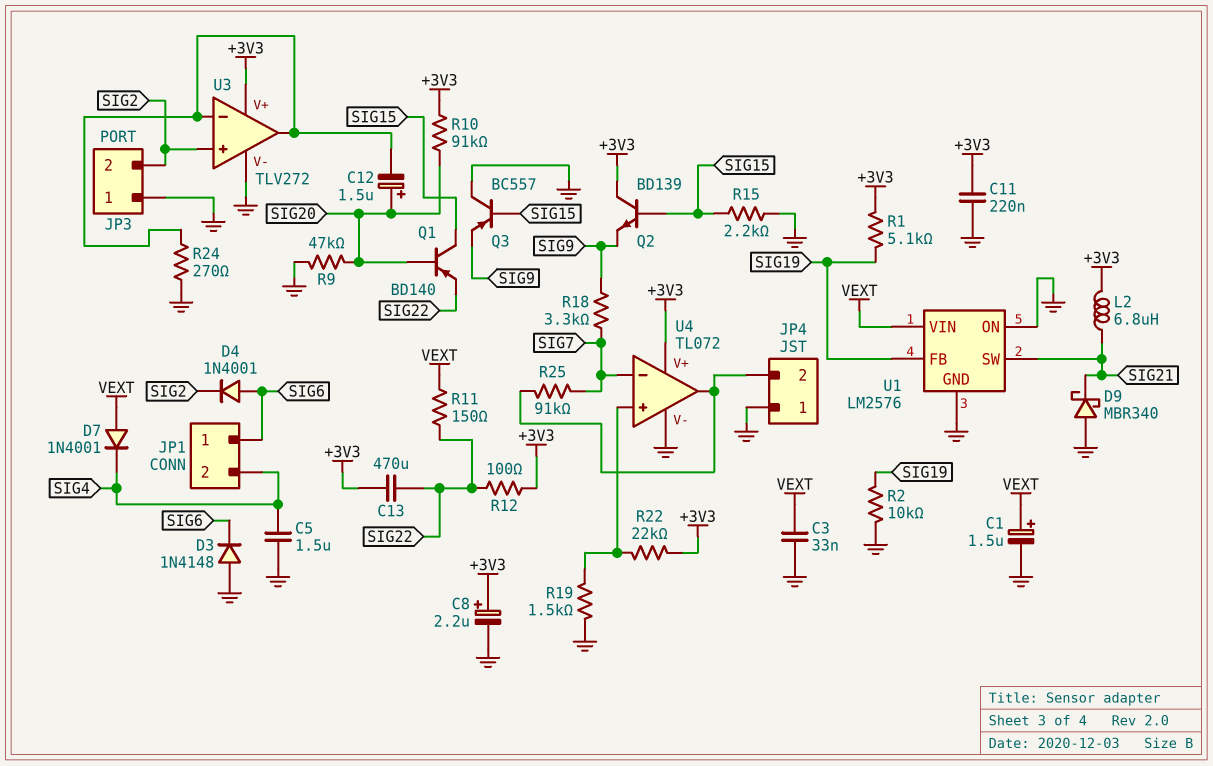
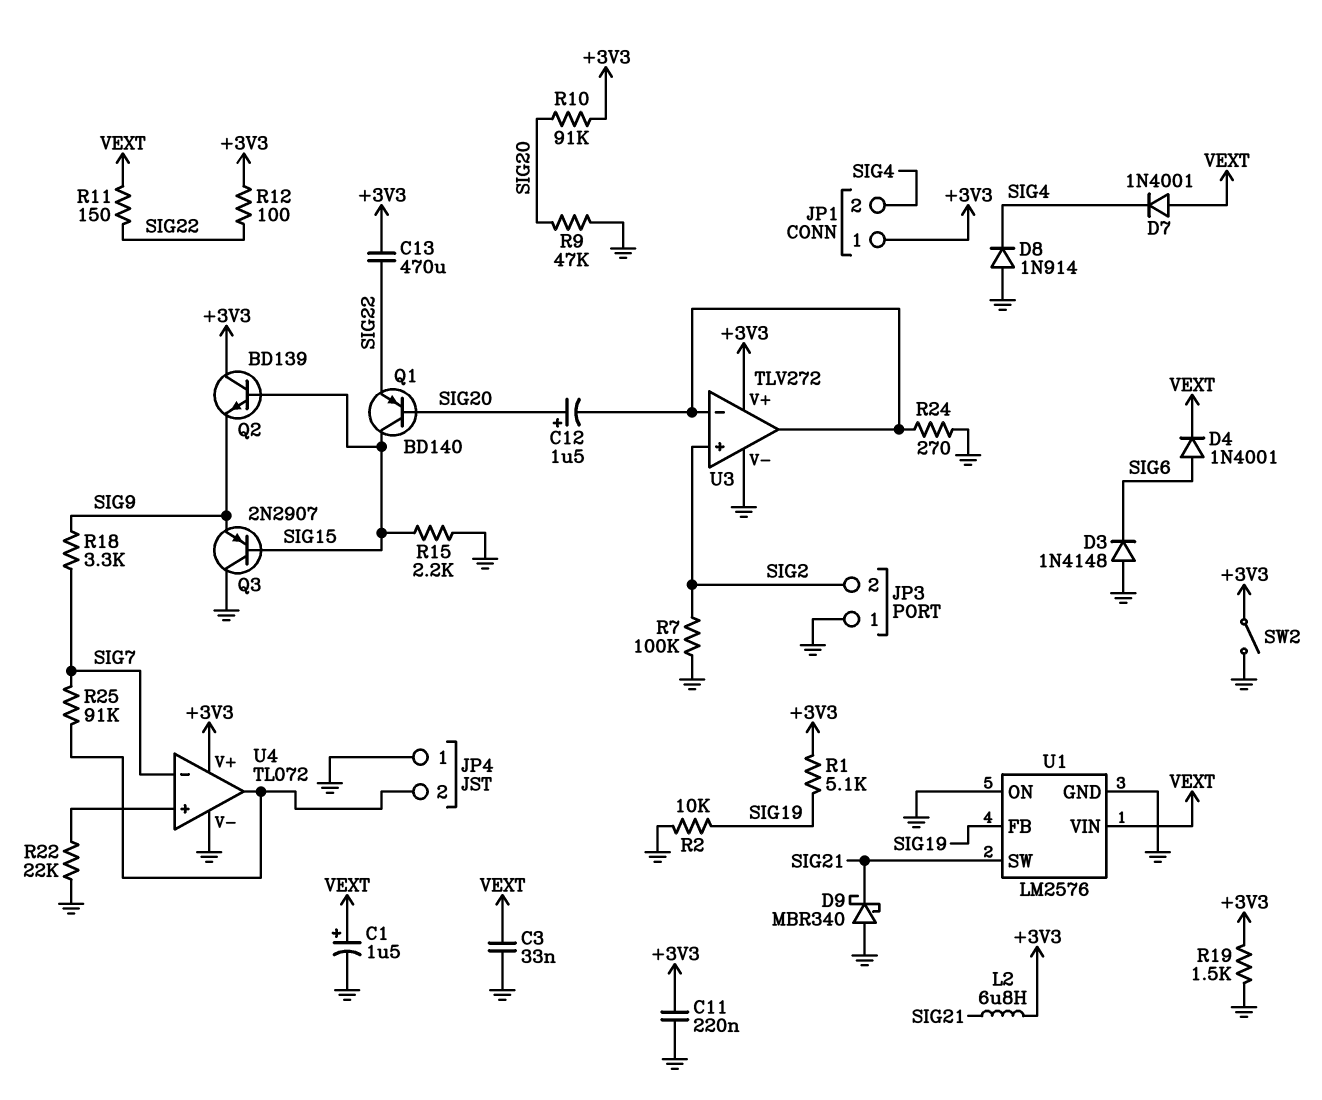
C5: 1.5uF (GND, SIG4) -> none
C8: 2.2uF (plus +3V3, minus GND) -> none
D4: diode 1N4001 (A SIG6, K SIG2) -> diode 1N4001 (A SIG6, K VEXT)
D8: none -> diode 1N914 (A GND, K SIG4)
JP1 pin 1: SIG6 -> +3V3
Q3: PNP BC557 (B SIG15, C GND, E SIG9) -> PNP 2N2907 (B SIG15, C GND, E SIG9)
R7: none -> 100k (GND, SIG2)
R19: 1.5k (GND, U4/in+) -> 1.5k (+3V3, GND)
R22: 22k (+3V3, U4/in+) -> 22k (GND, U4/in+)
SW2: none -> switch (+3V3, GND)

